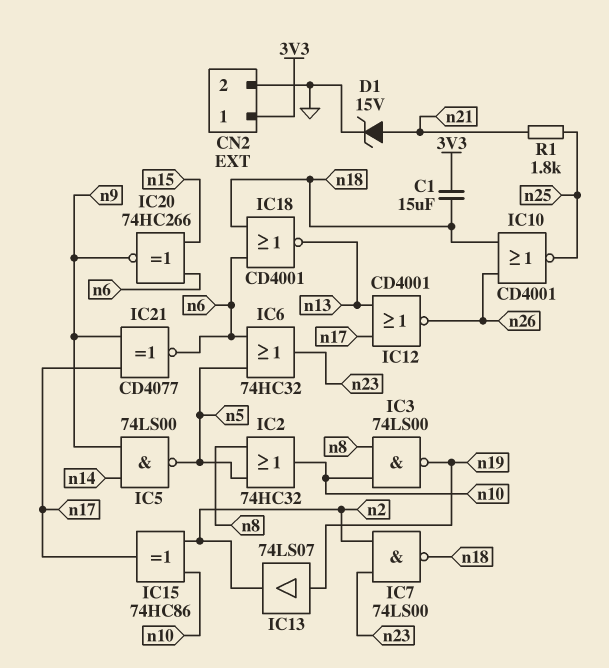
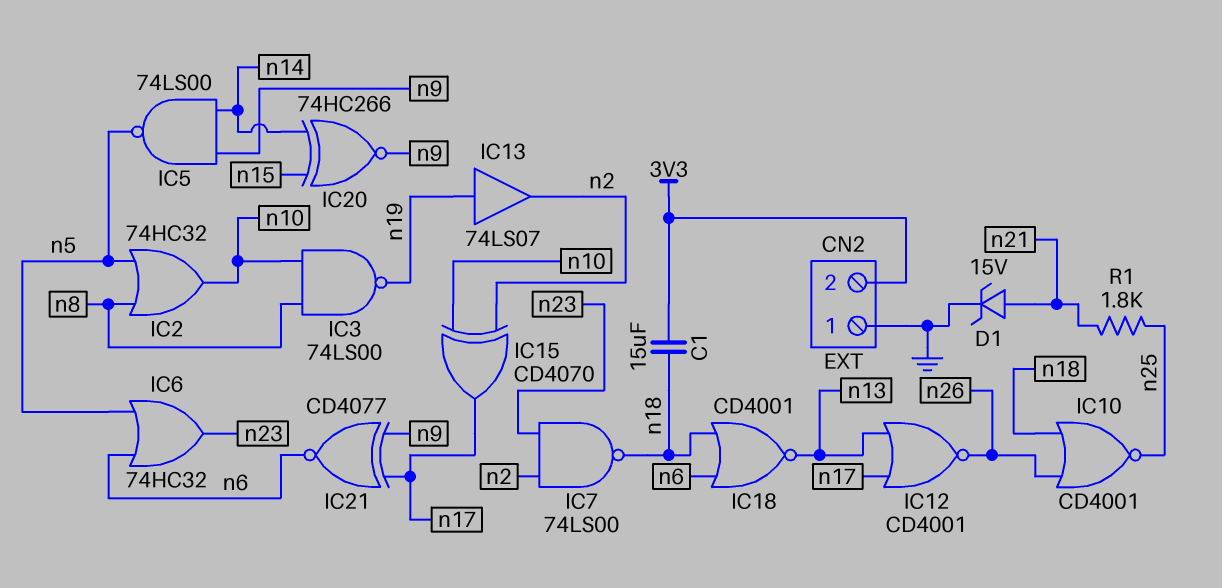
CN2 pin 1: 3V3 -> GND
CN2 pin 2: GND -> 3V3
IC15: XOR 74HC86 (in n2, in n10, out n17) -> XOR CD4070 (in n2, in n10, out n17)
IC20: XNOR 74HC266 (in n6, in n15, out n9) -> XNOR 74HC266 (in n14, in n15, out n9)

